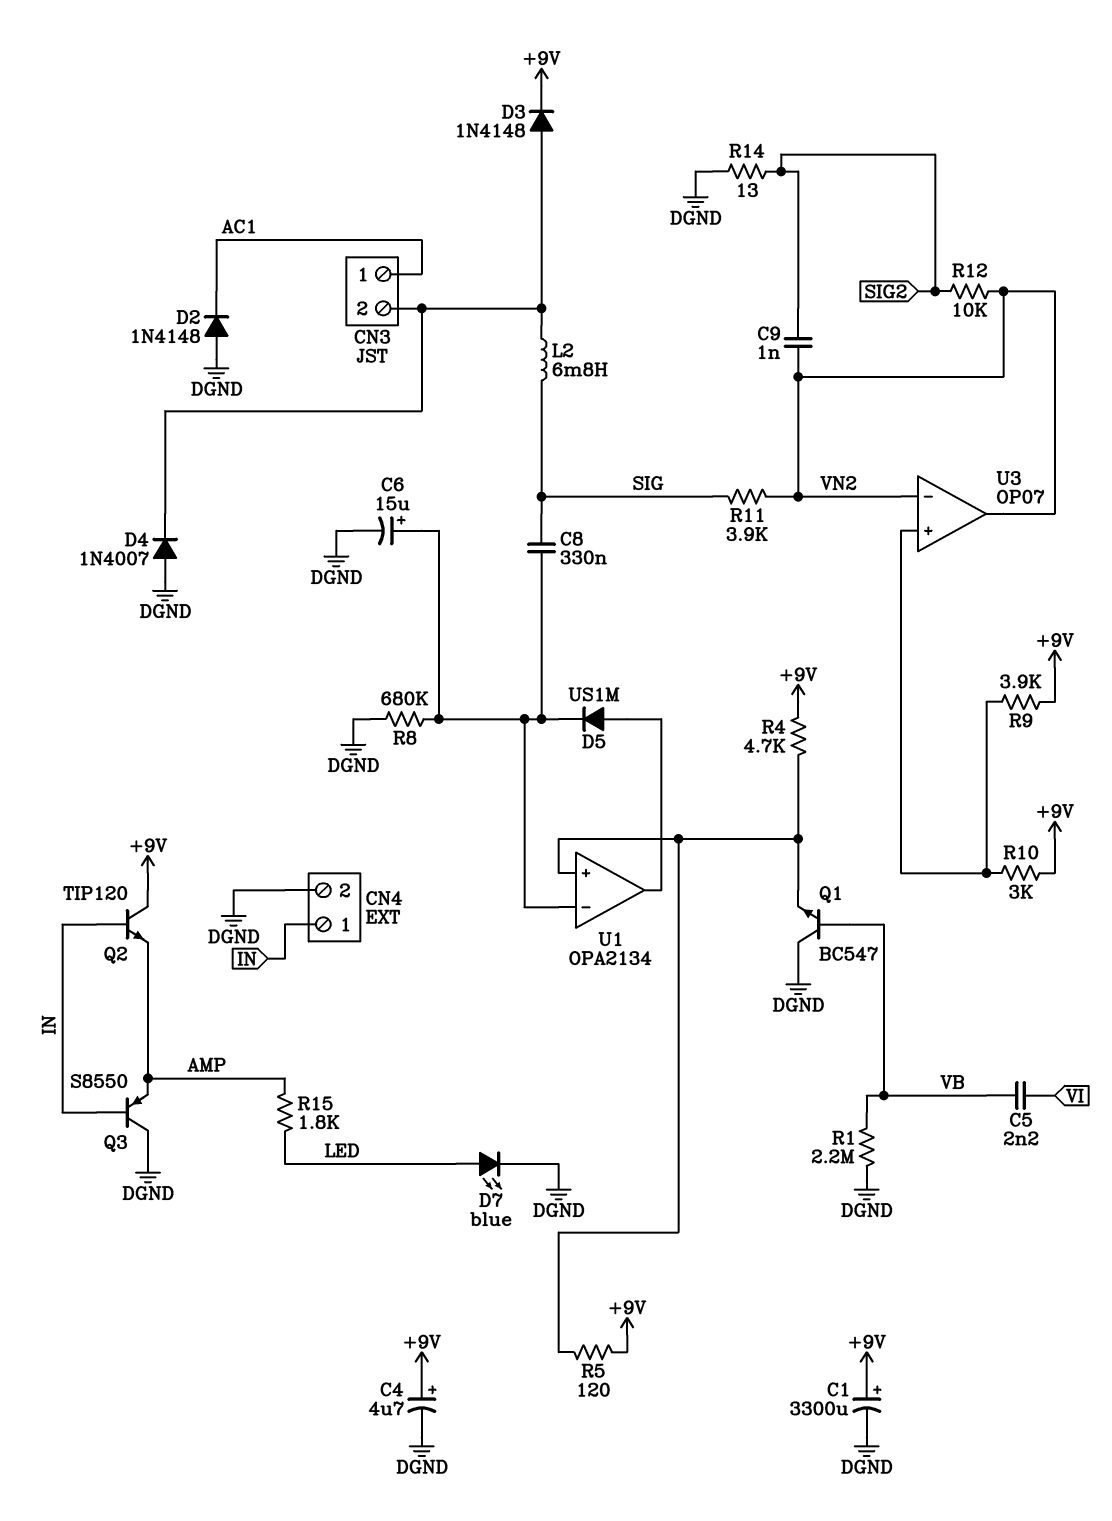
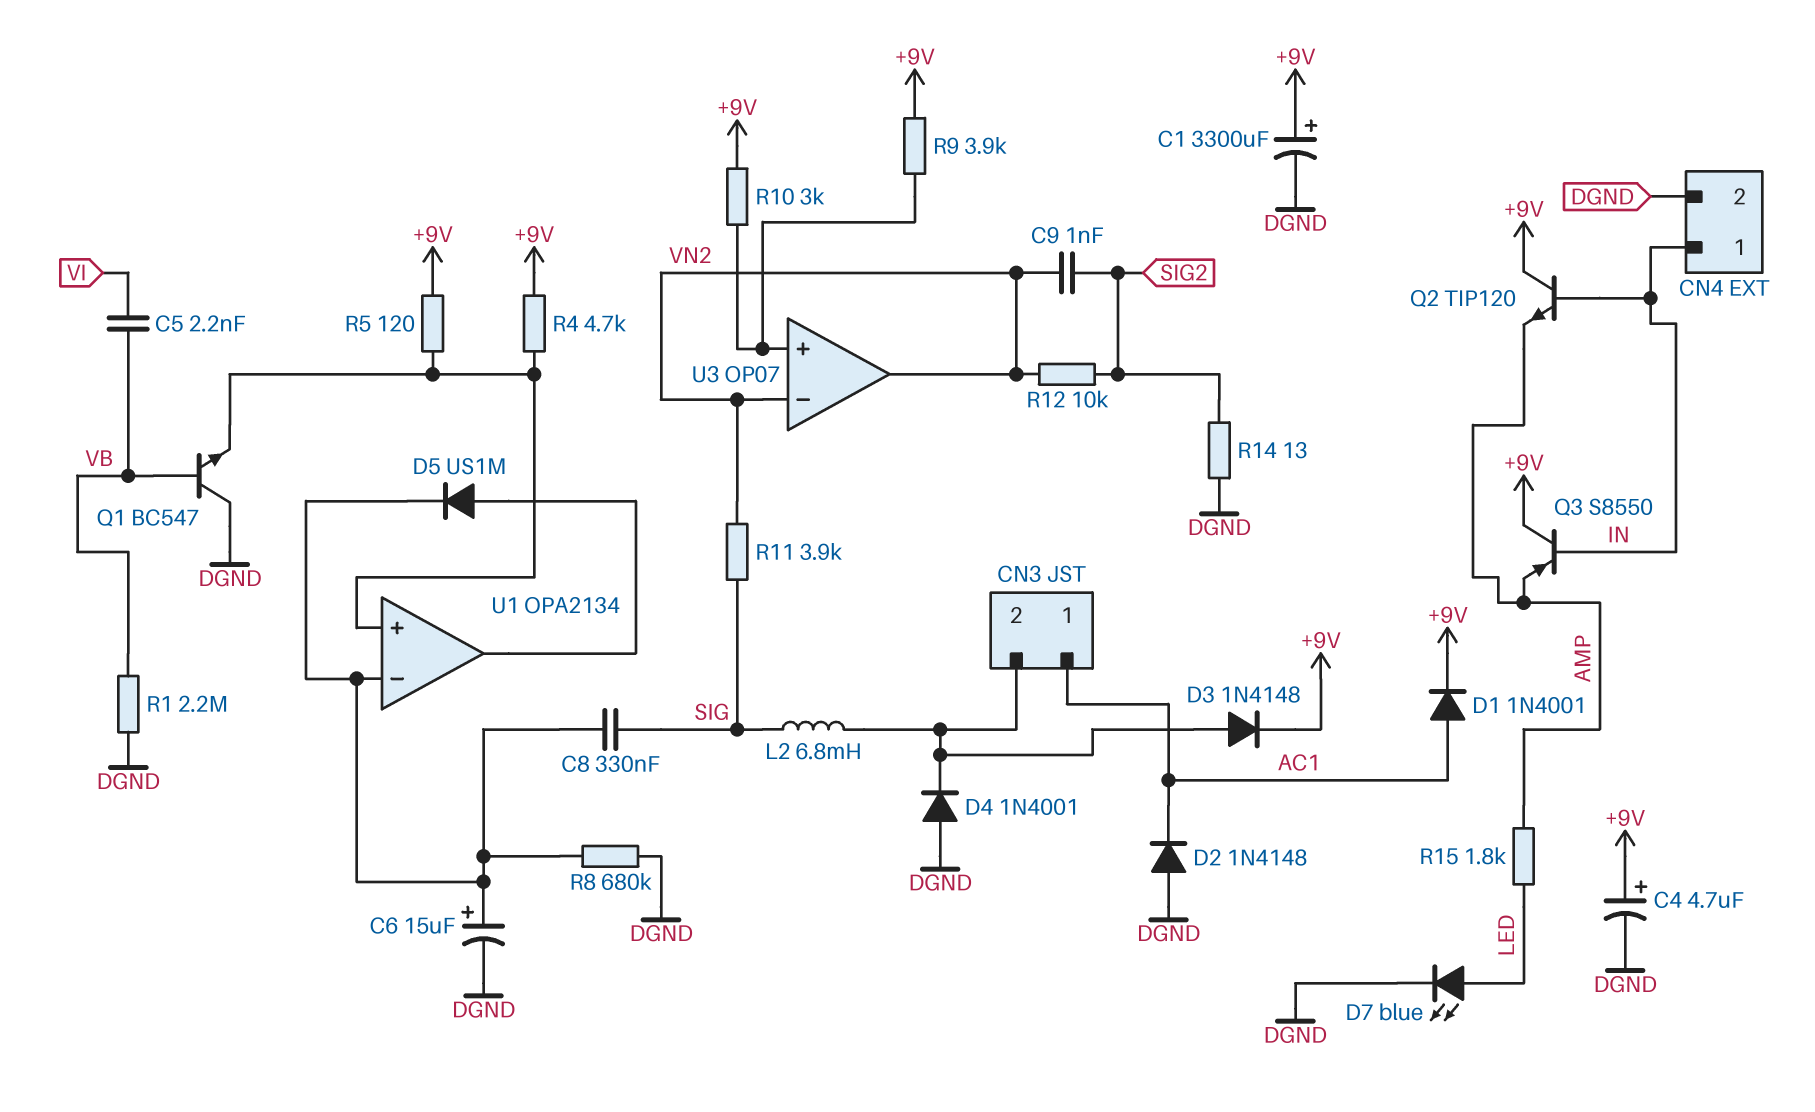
D1: none -> diode 1N4001 (A AC1, K +9V)
D4: diode 1N4007 (A DGND, K CN3/2) -> diode 1N4001 (A DGND, K CN3/2)
Q3: PNP S8550 (B IN, C DGND, E AMP) -> PNP S8550 (B IN, C +9V, E AMP)

